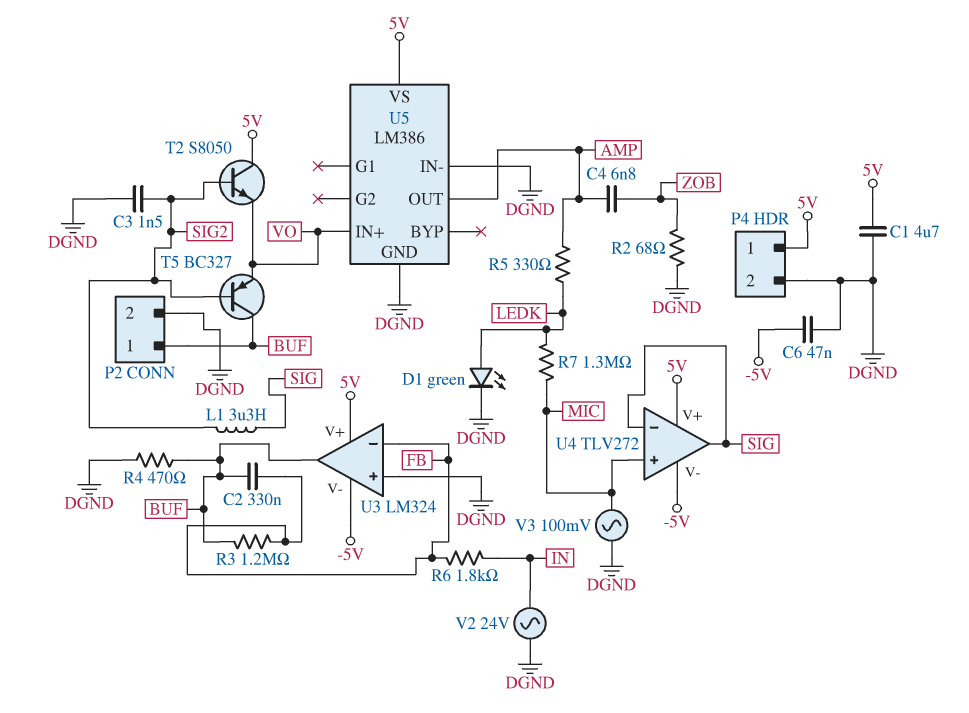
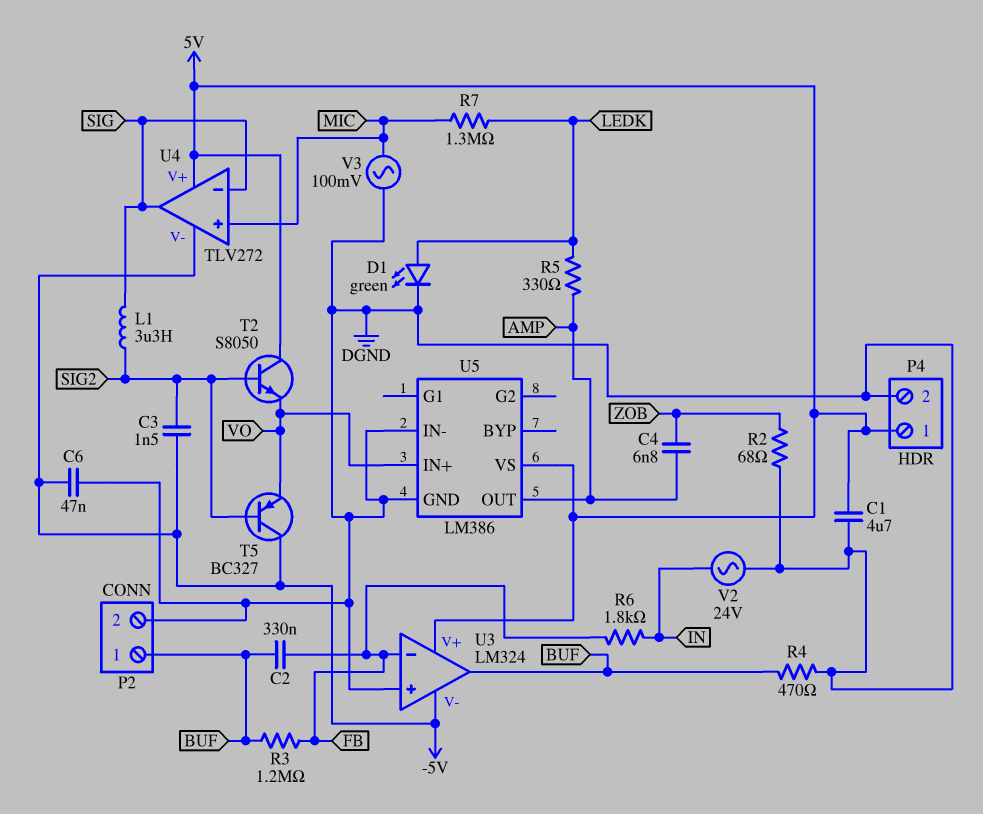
C3: 1.5nF (DGND, SIG2) -> 1.5nF (-5V, SIG2)
T5: PNP BC327 (B SIG2, C BUF, E VO) -> PNP BC327 (B SIG2, C -5V, E VO)

